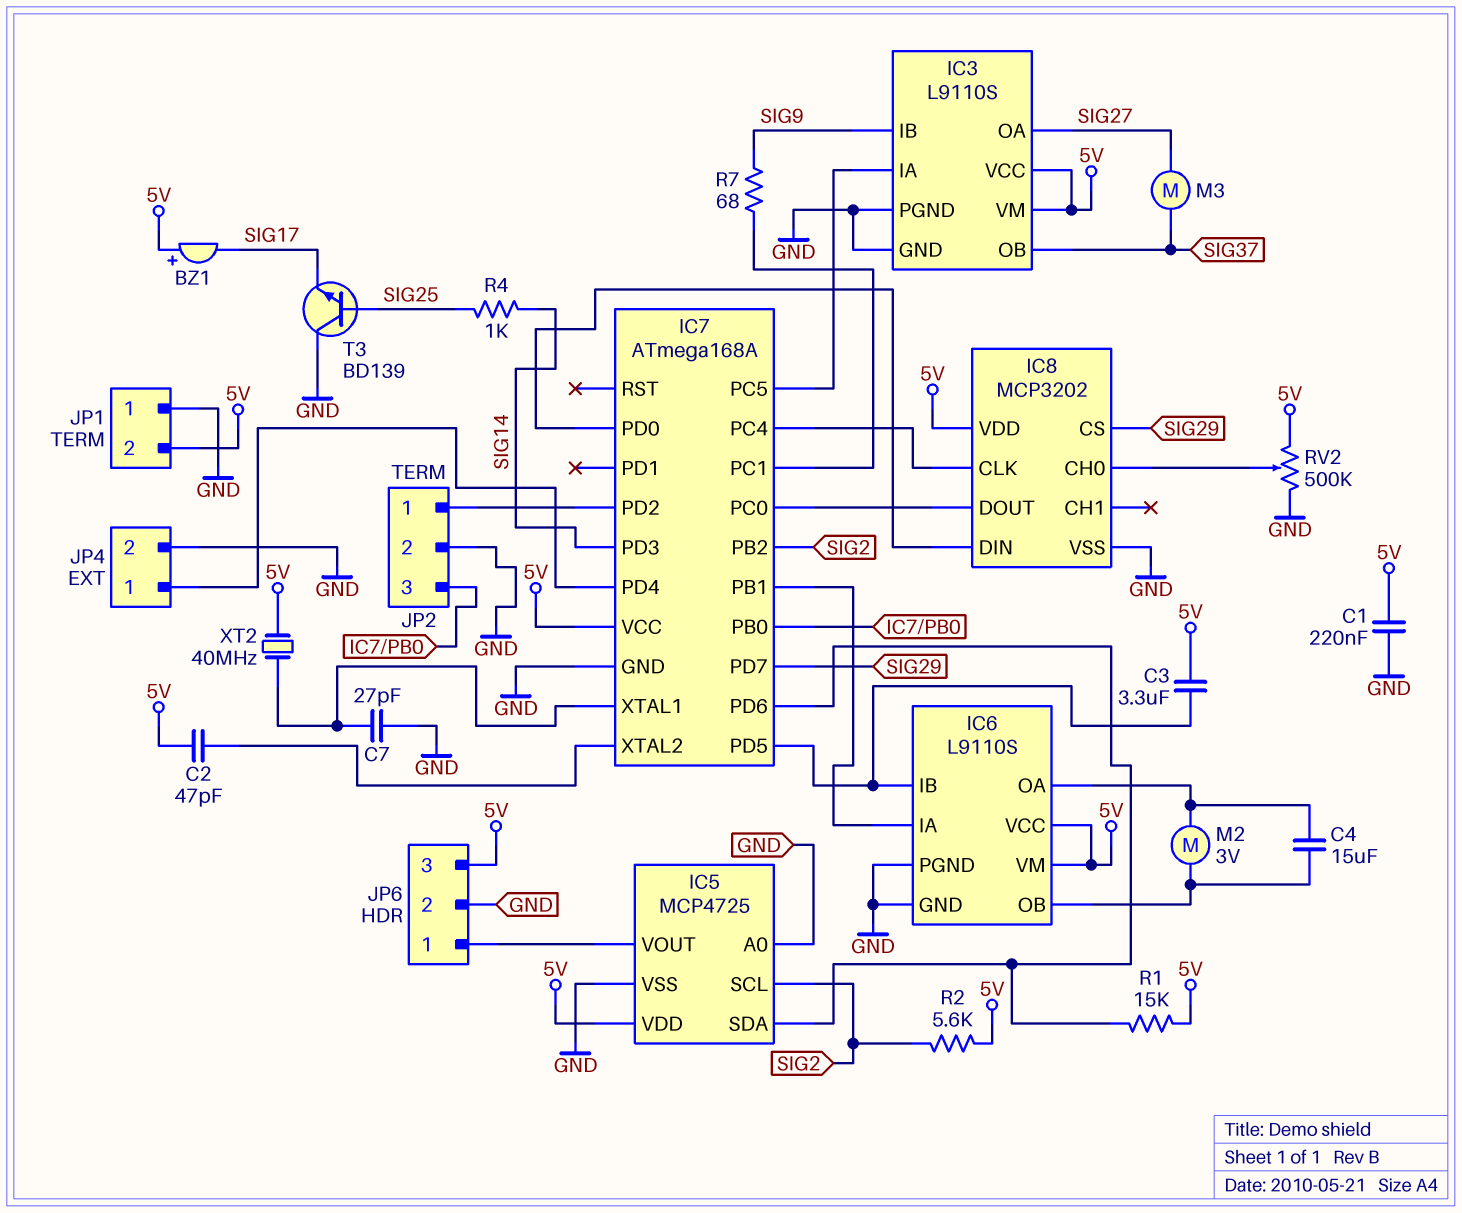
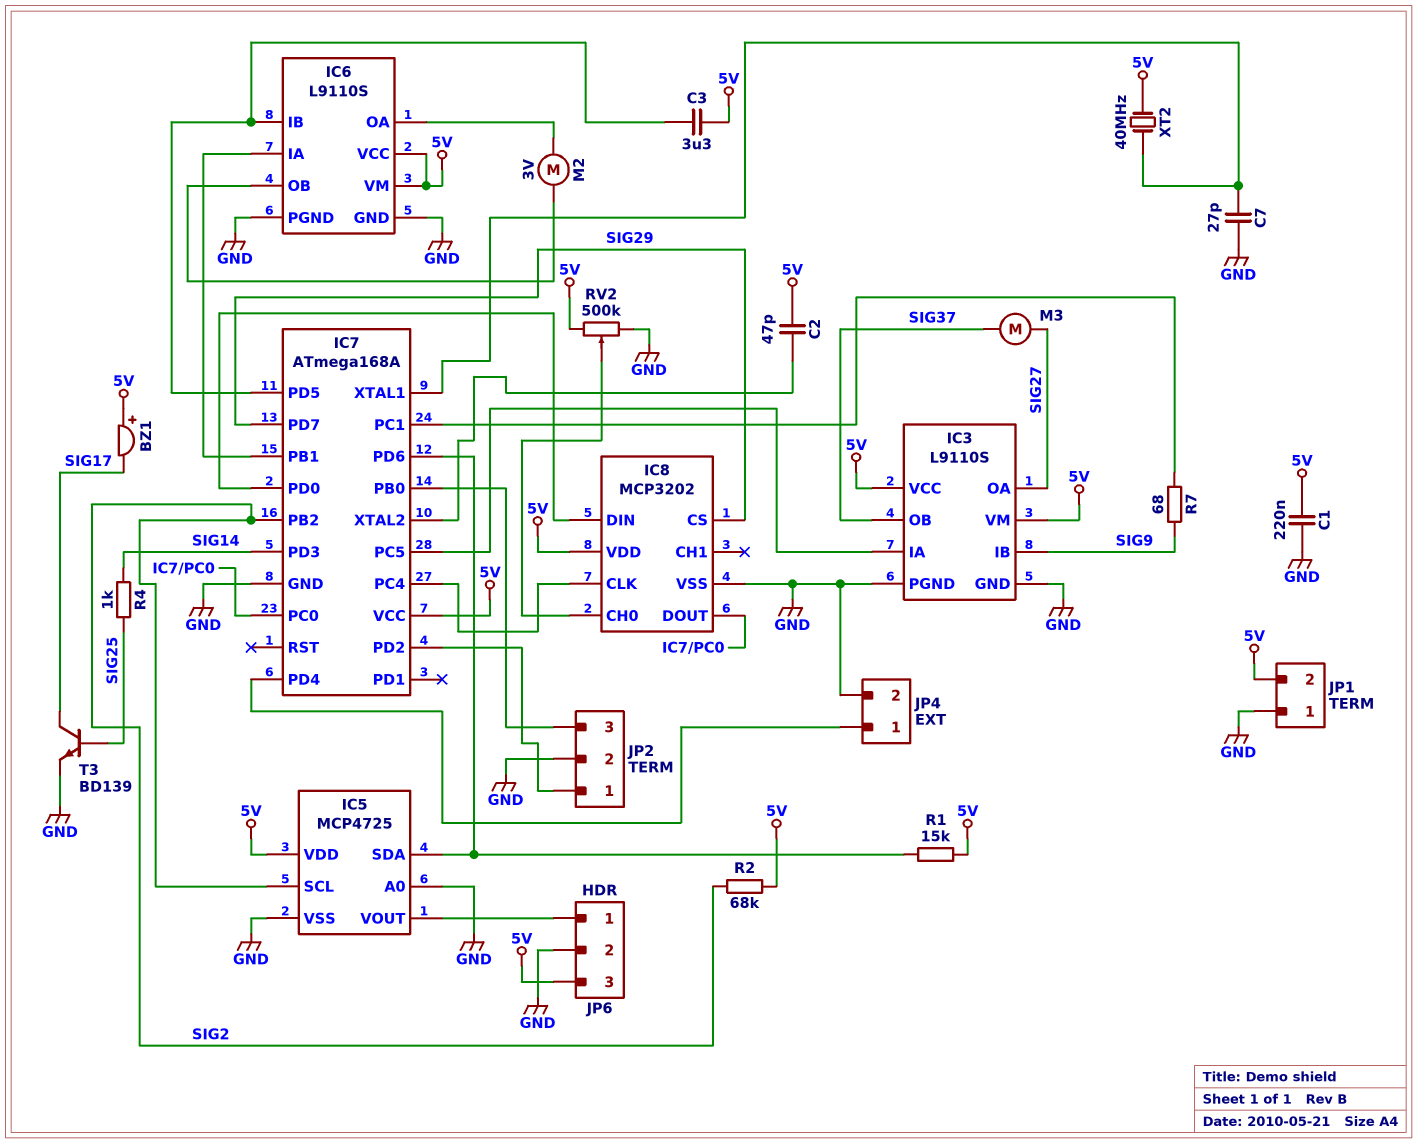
C4: 15uF (IC6/OA, IC6/OB) -> none
R2: 5.6k (5V, SIG2) -> 68k (5V, SIG2)
T3: NPN BD139 (B SIG25, C GND, E SIG17) -> NPN BD139 (B SIG25, C SIG17, E GND)

